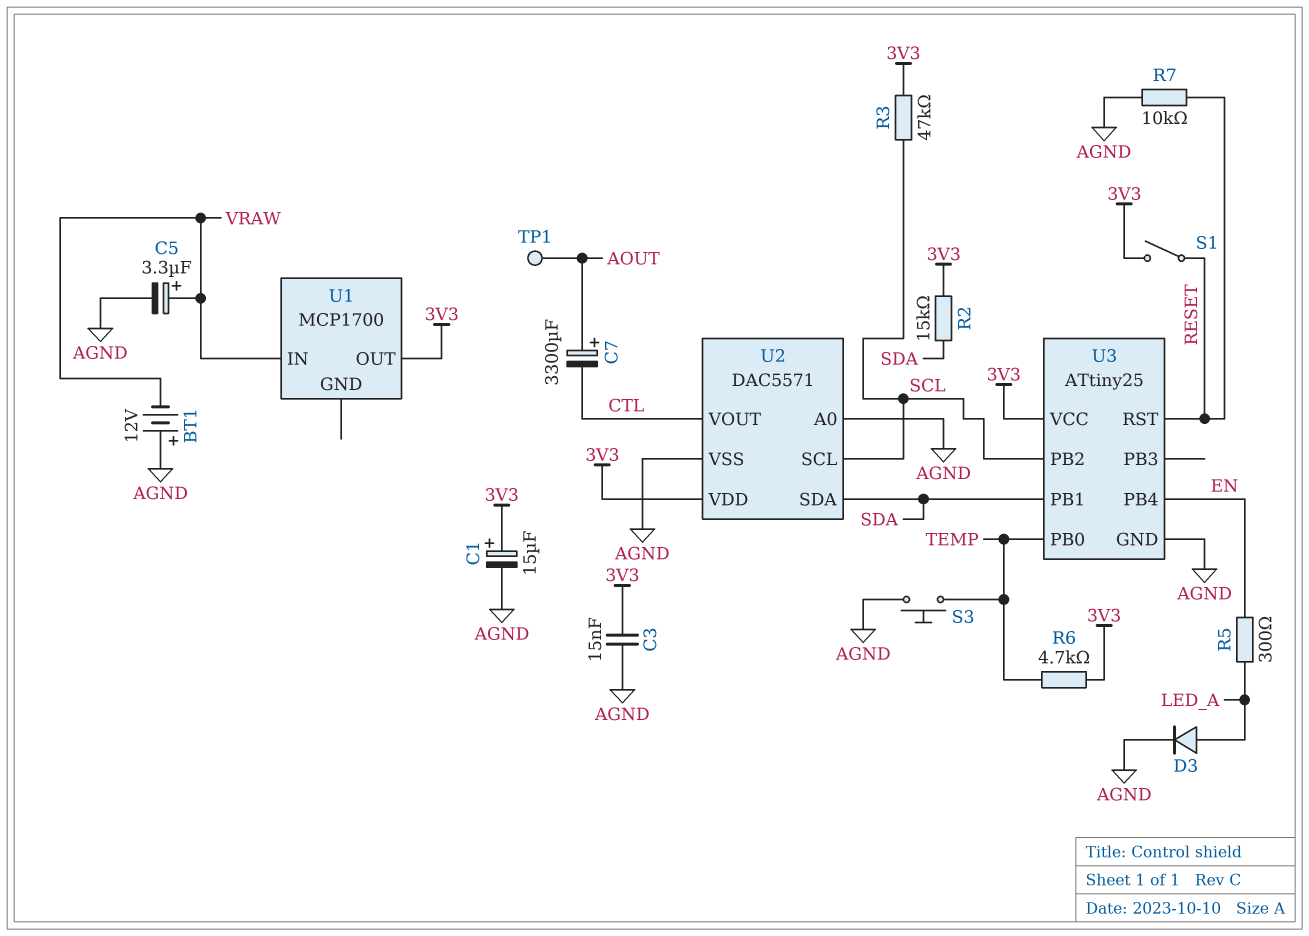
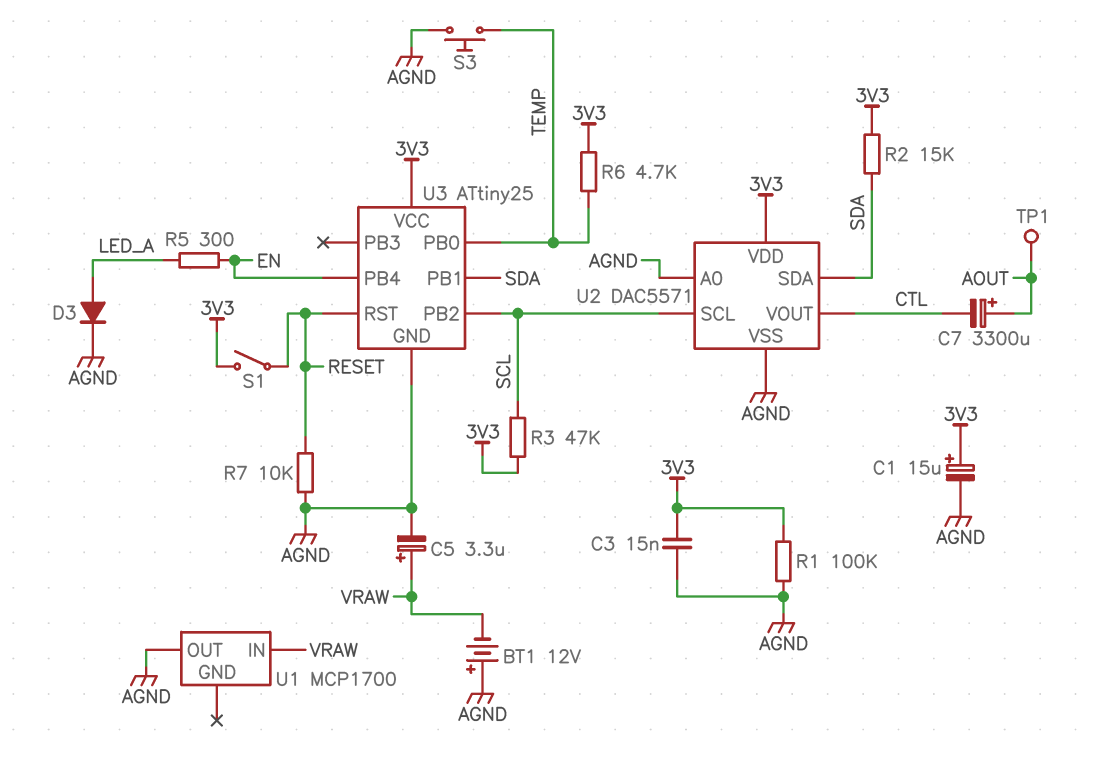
R1: none -> 100k (3V3, AGND)
U1 pin OUT: 3V3 -> AGND

